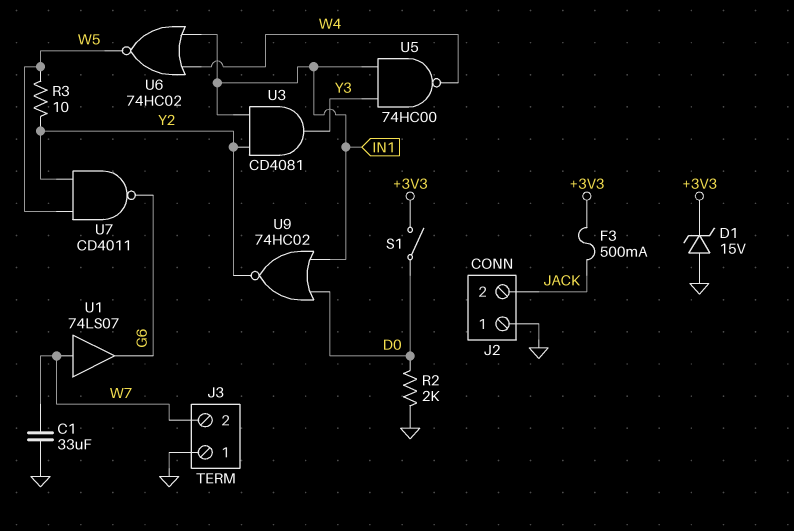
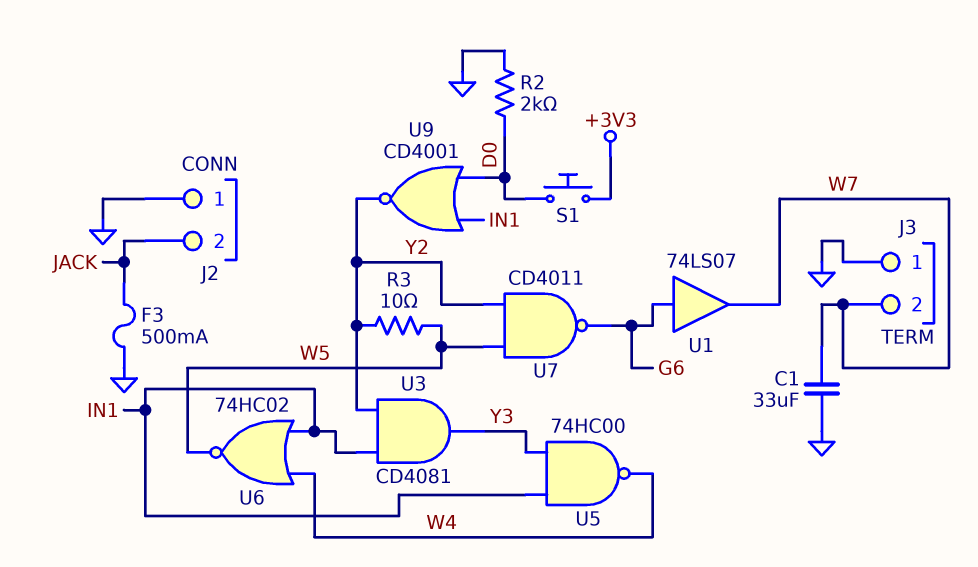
D1: zener 15V (A GND, K +3V3) -> none
F3: 500mA (+3V3, JACK) -> 500mA (GND, JACK)
S1: switch (+3V3, D0) -> button (+3V3, D0)
U1: buffer 74LS07 (in W7, out G6) -> buffer 74LS07 (in G6, out W7)
U9: NOR 74HC02 (in D0, in IN1, out Y2) -> NOR CD4001 (in D0, in IN1, out Y2)

